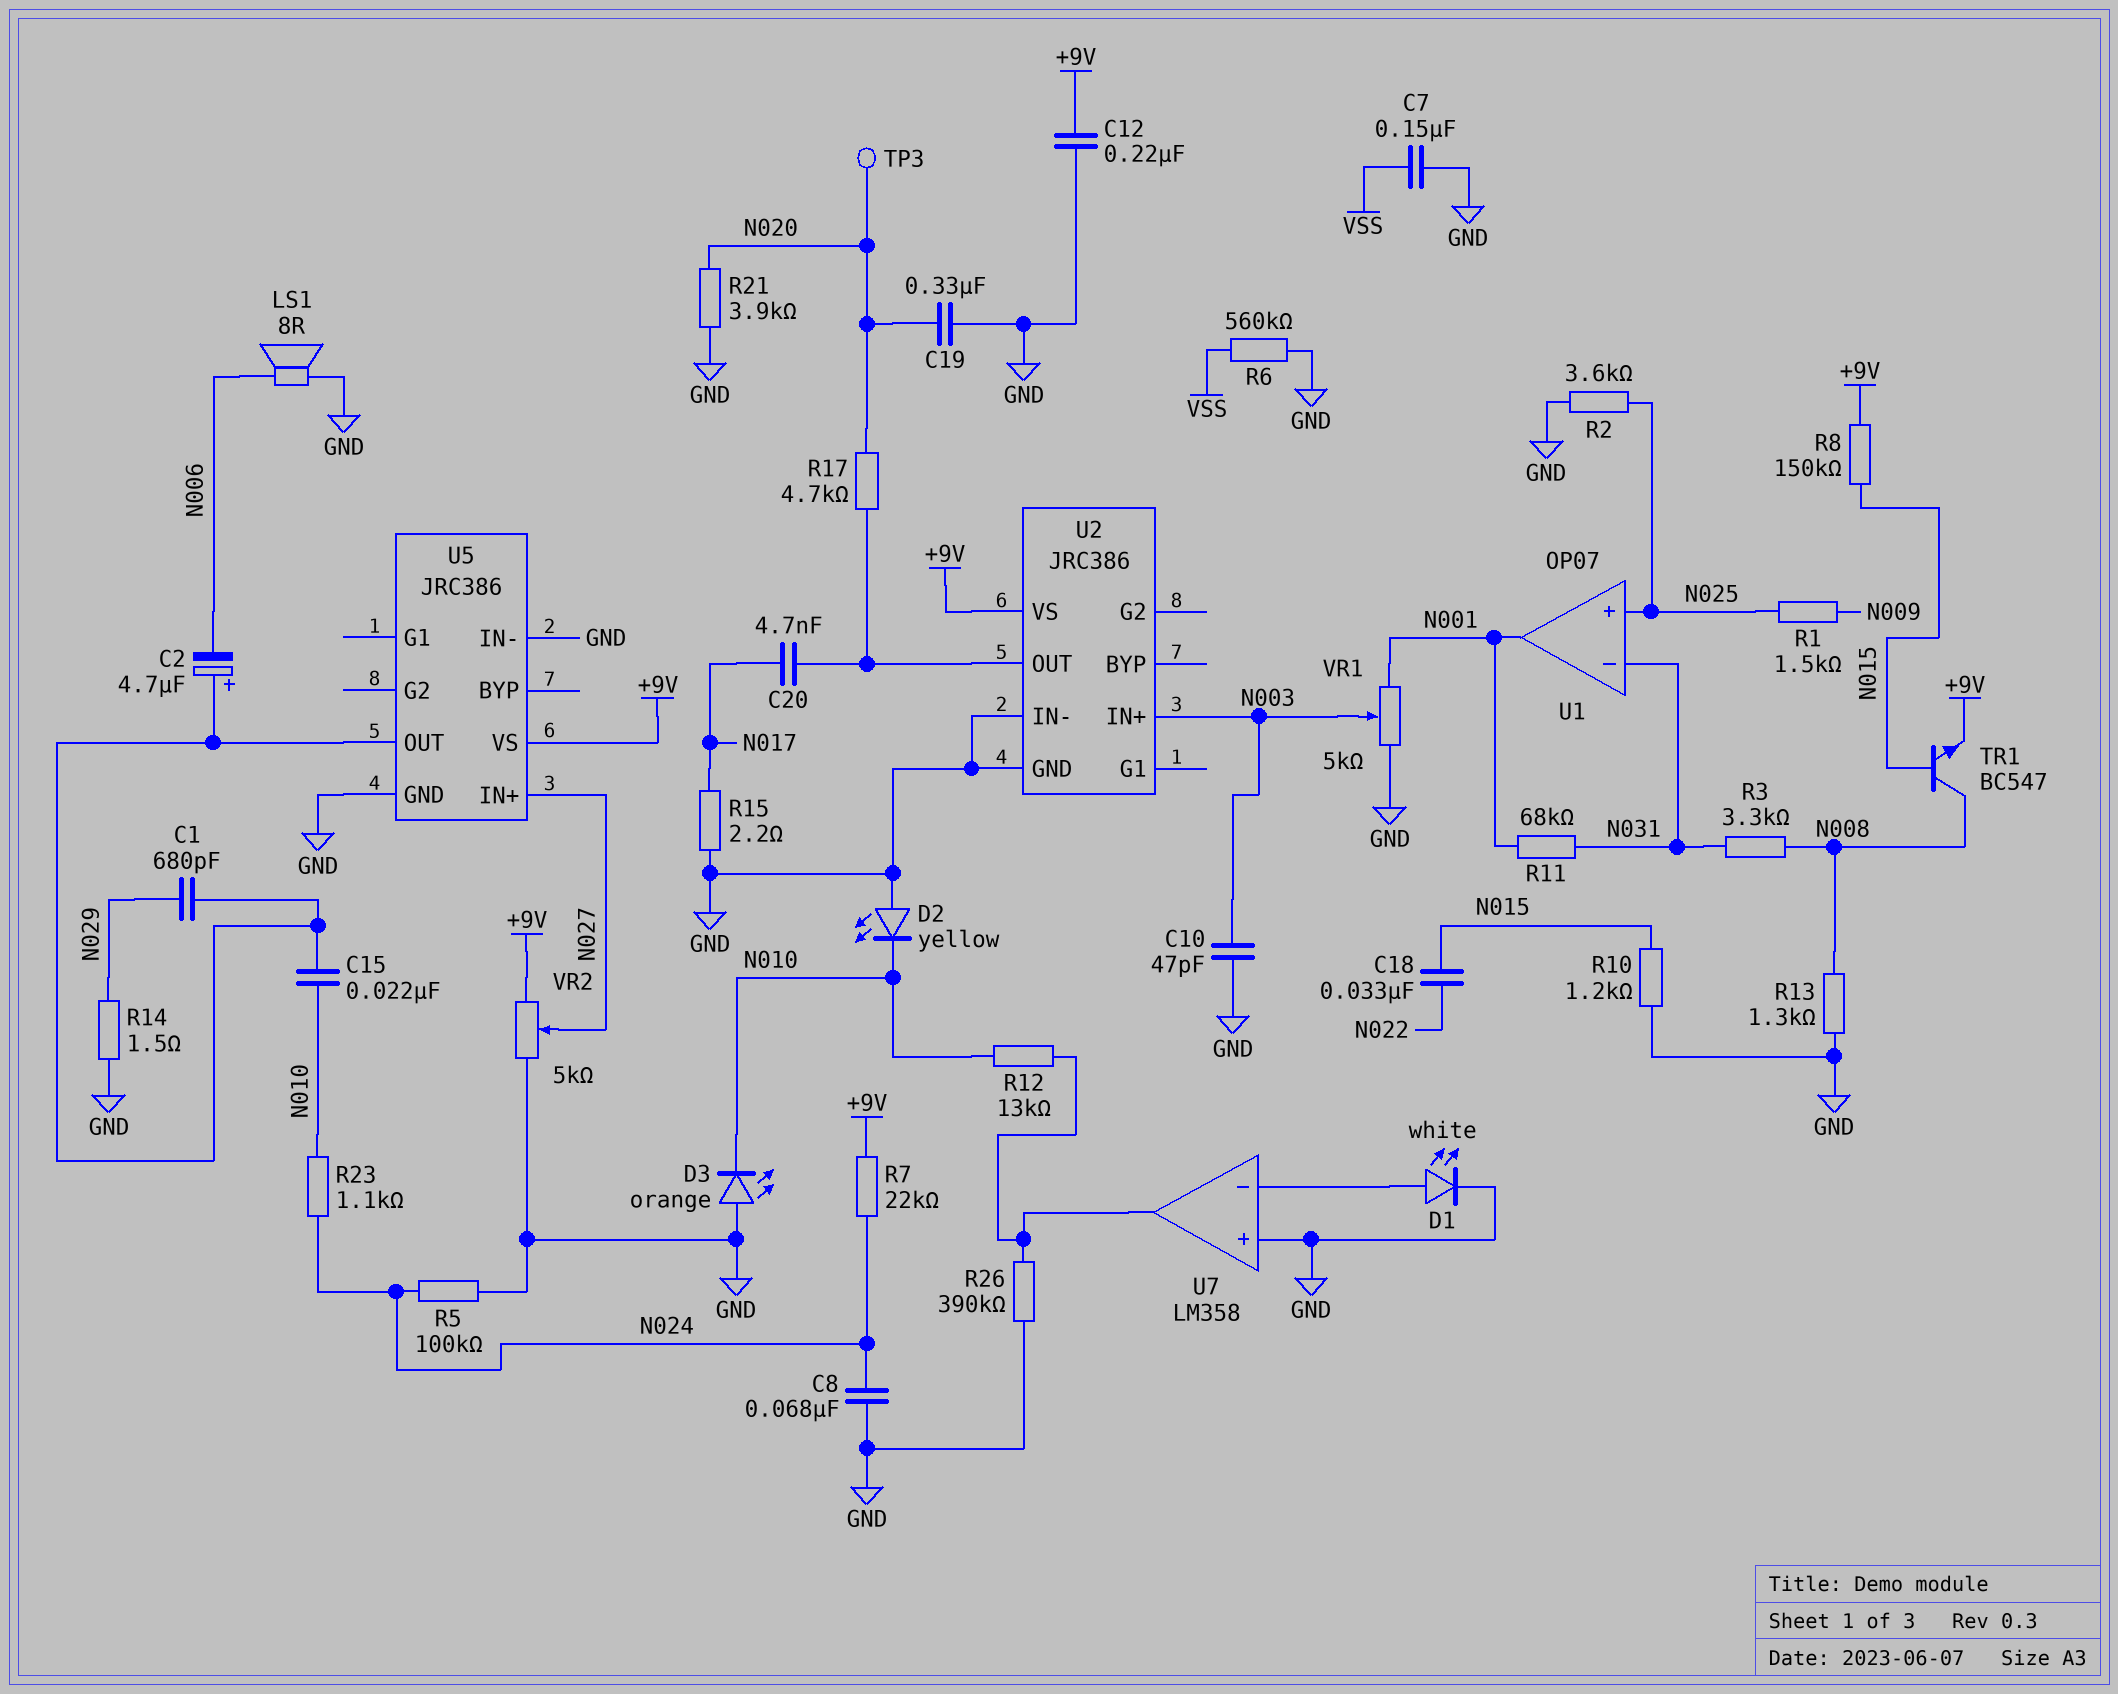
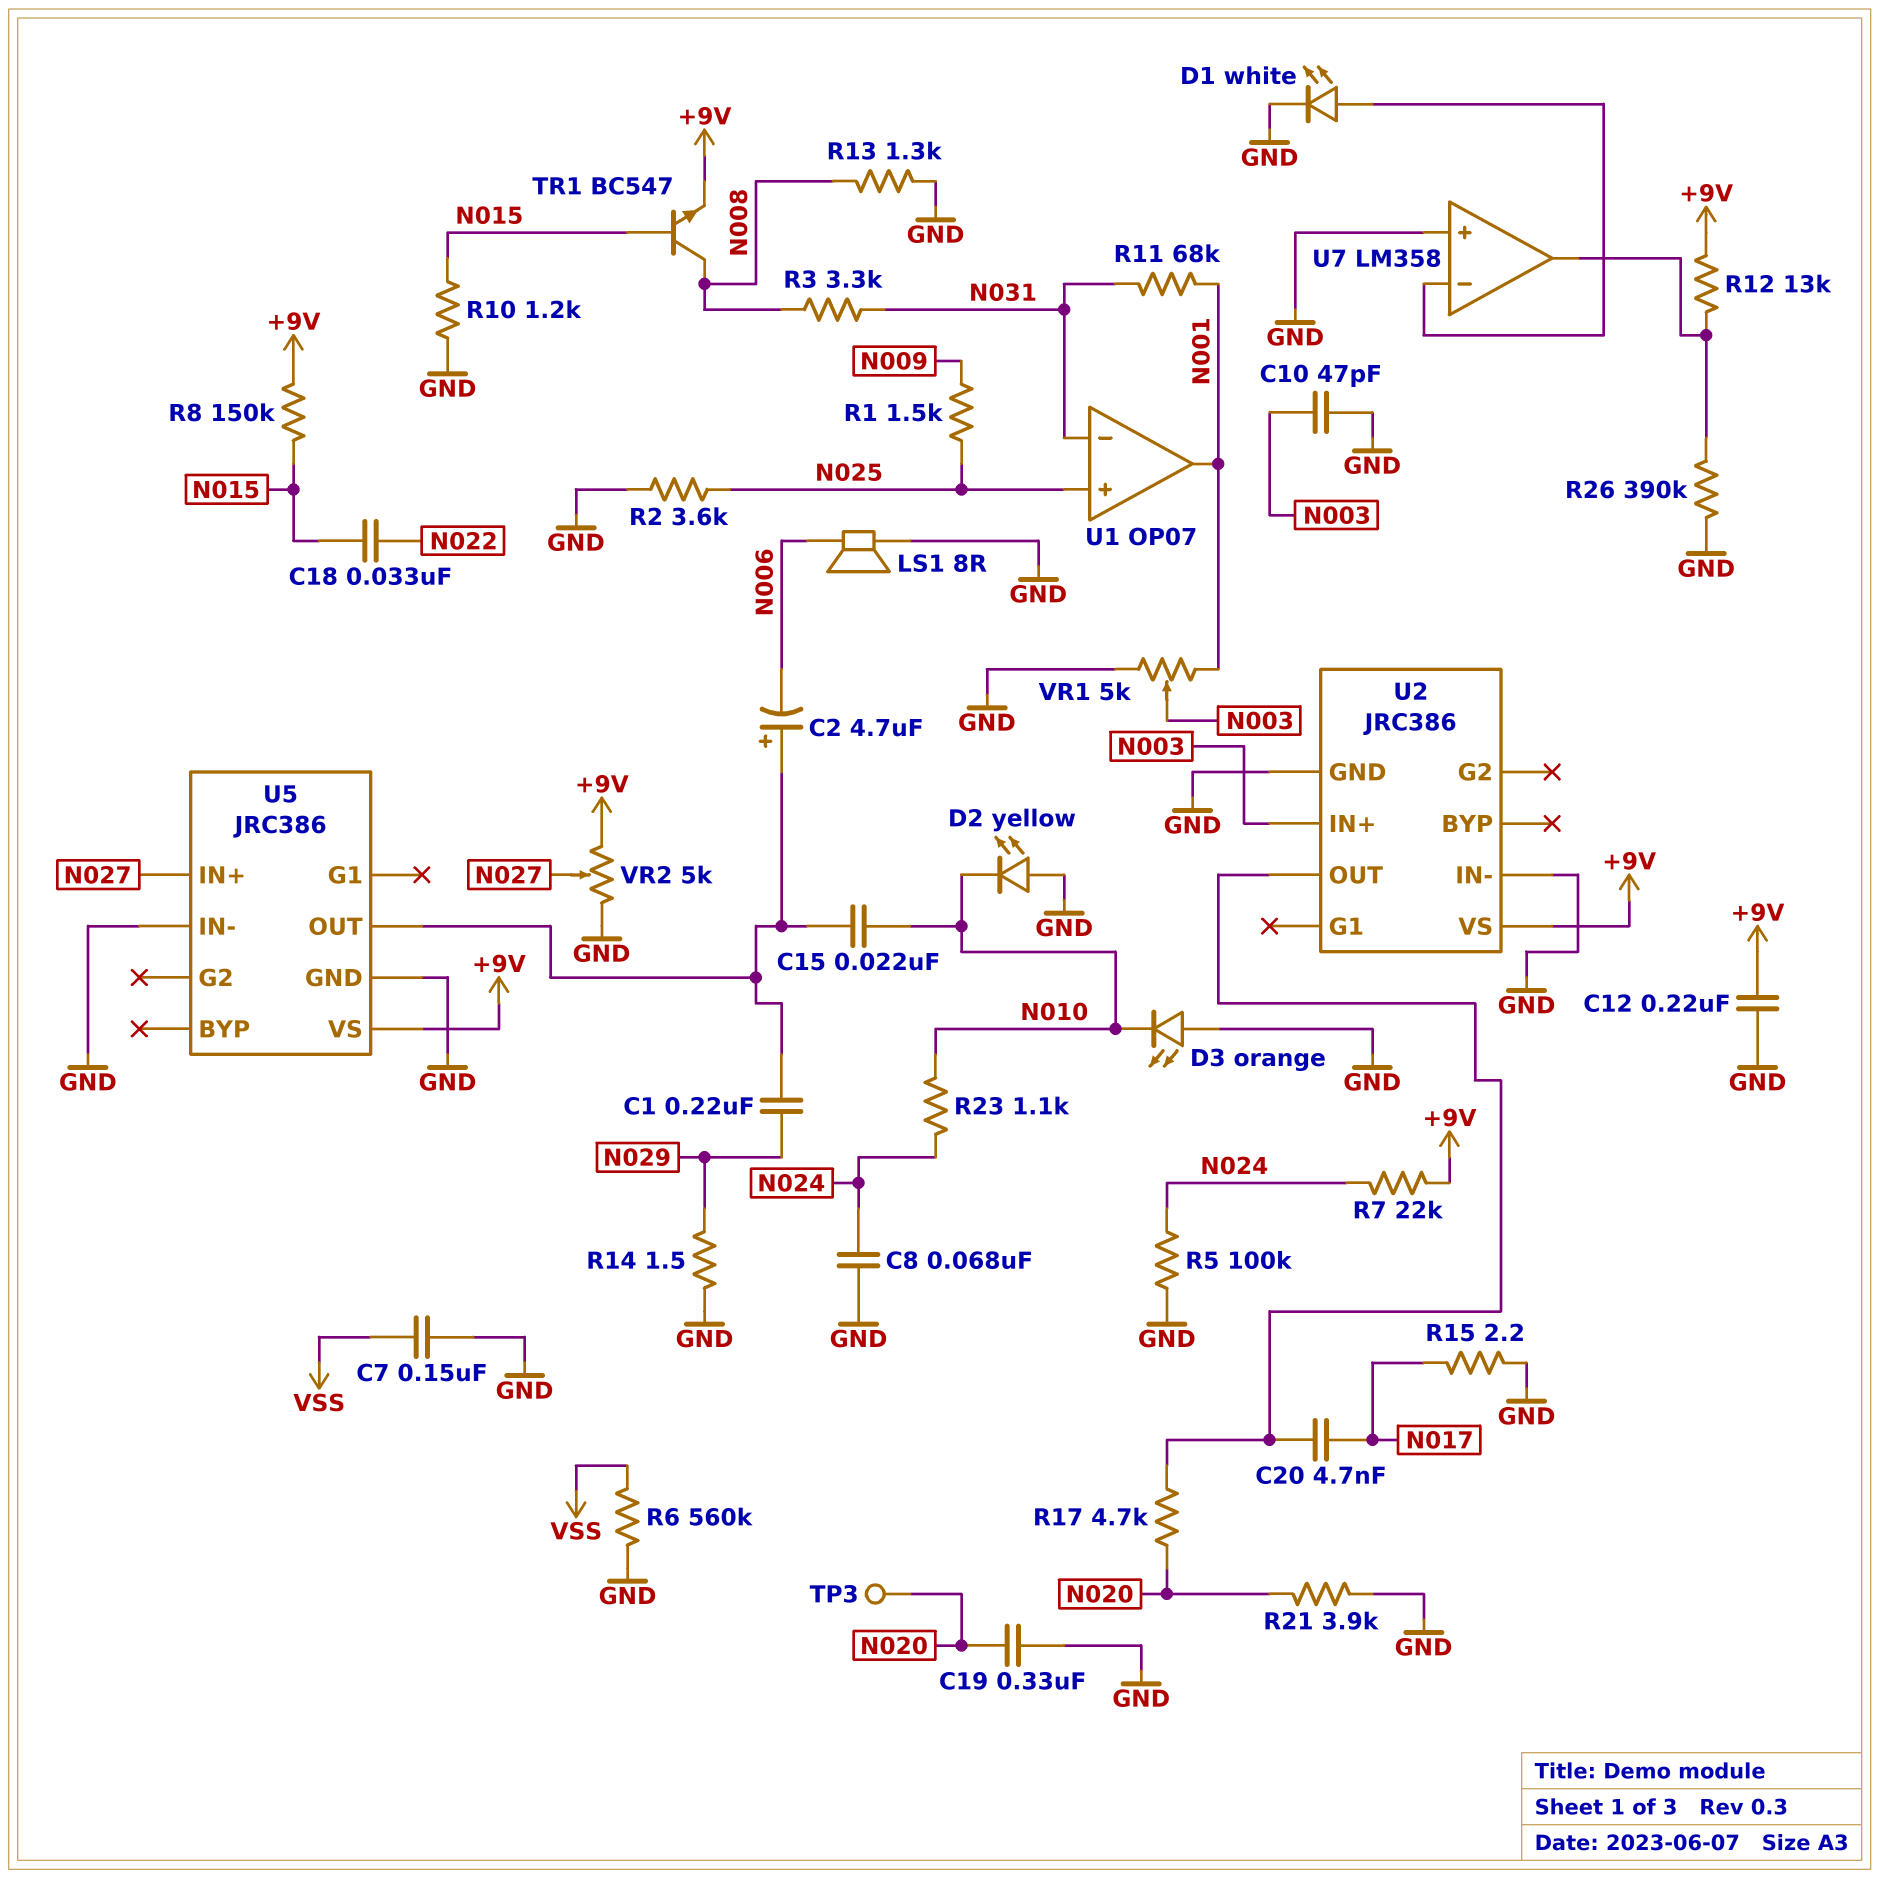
C1: 680pF (N029, U5/OUT) -> 220nF (N029, U5/OUT)
R12: 13k (N010, U7/out) -> 13k (+9V, U7/out)

